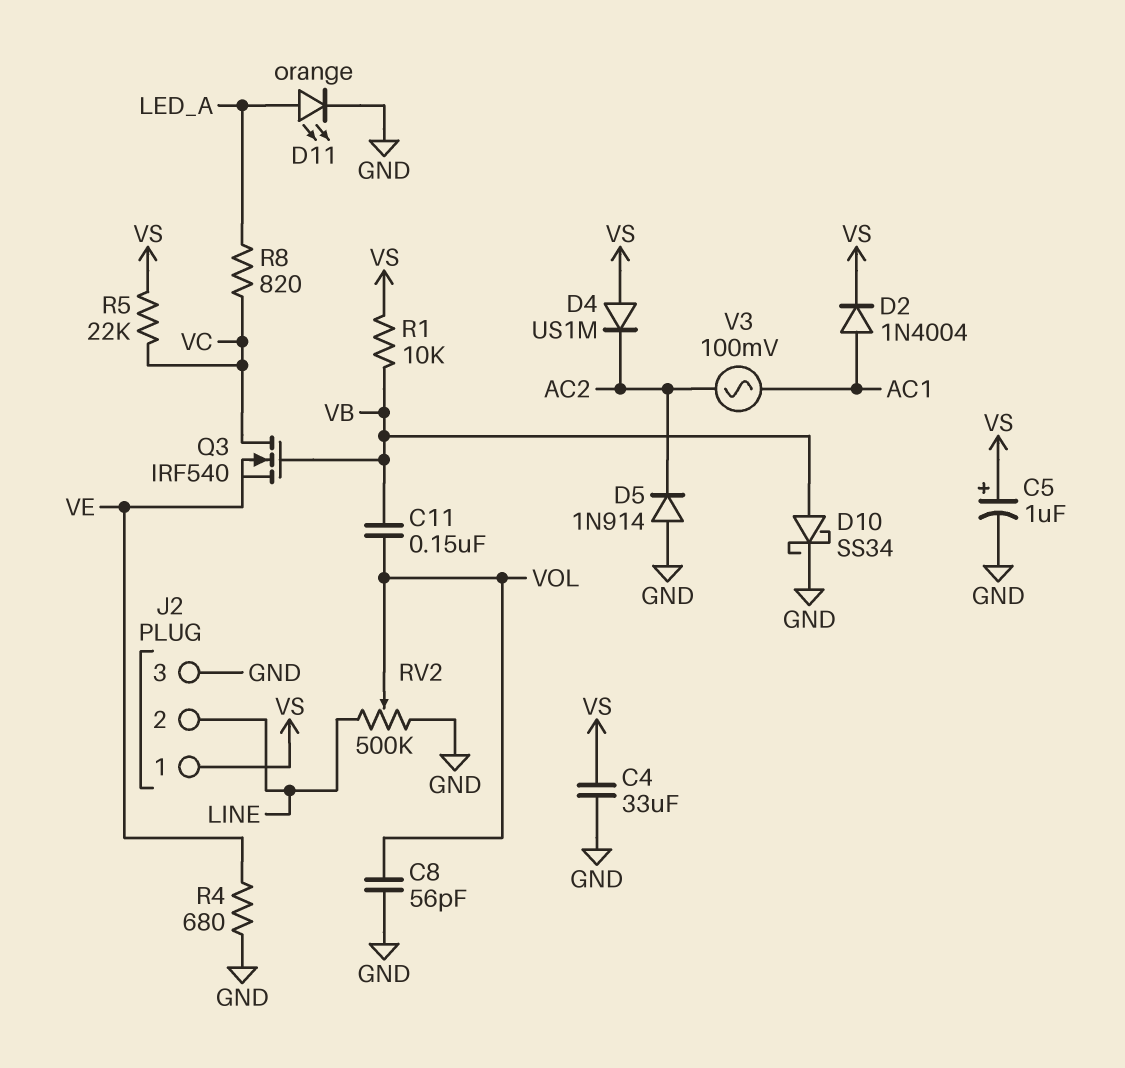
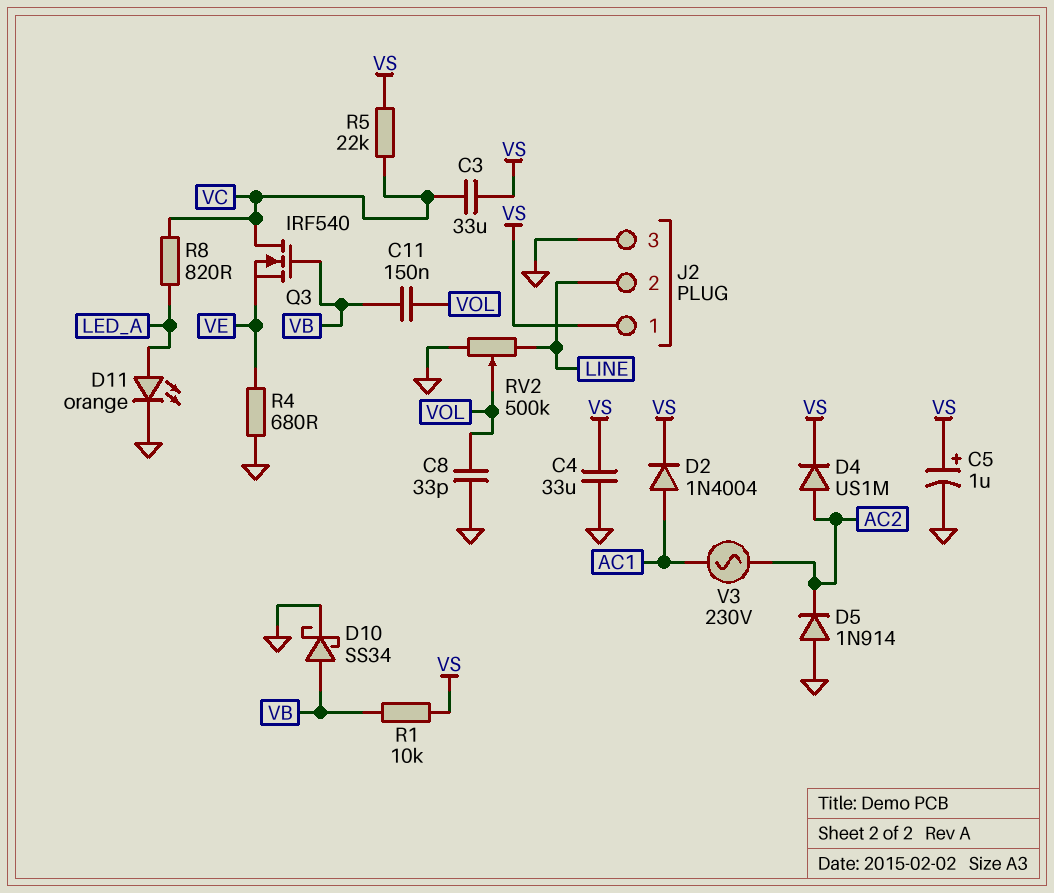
C3: none -> 33uF (VC, VS)
C8: 56pF (GND, VOL) -> 33pF (GND, VOL)
D4: diode US1M (A VS, K AC2) -> diode US1M (A AC2, K VS)
V3: AC 100mV (AC1, AC2) -> AC 230V (AC1, AC2)

